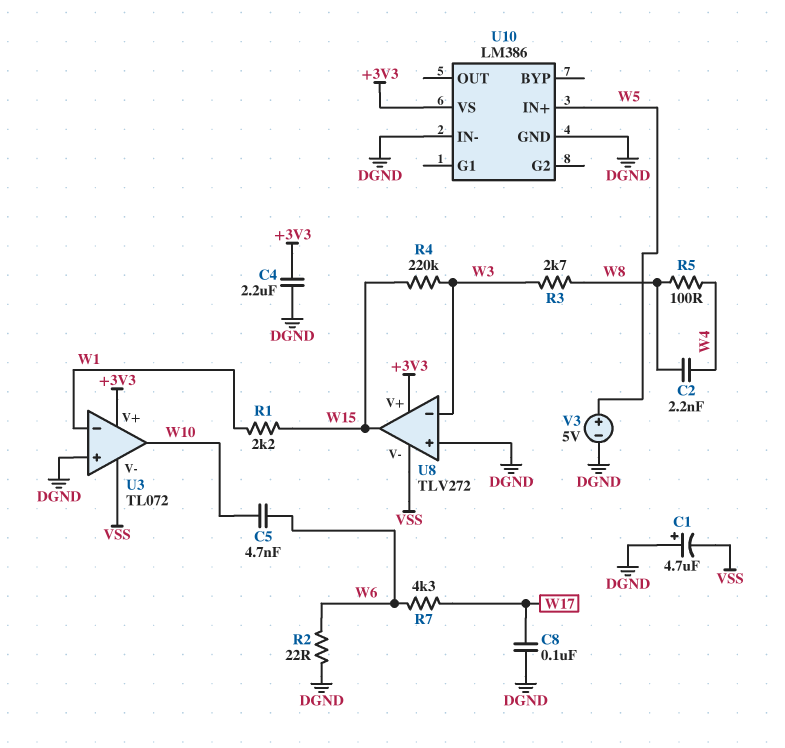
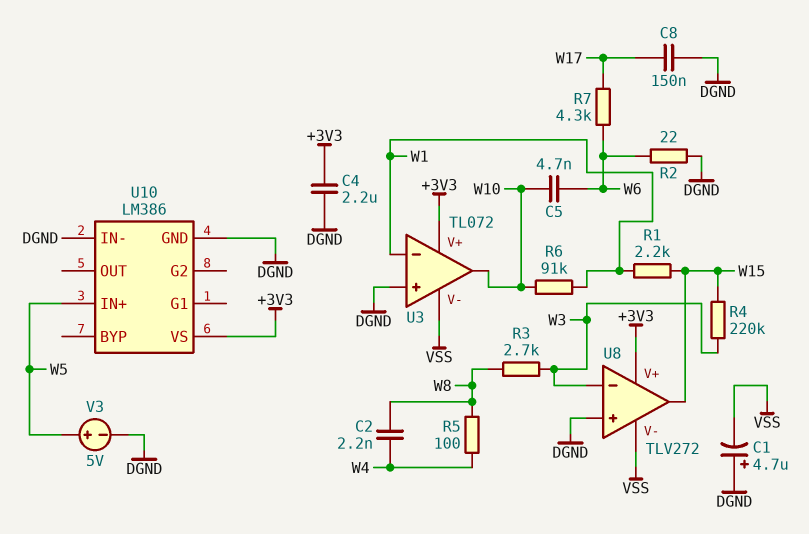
C8: 100nF (DGND, W17) -> 150nF (DGND, W17)
R6: none -> 91k (W1, W10)

